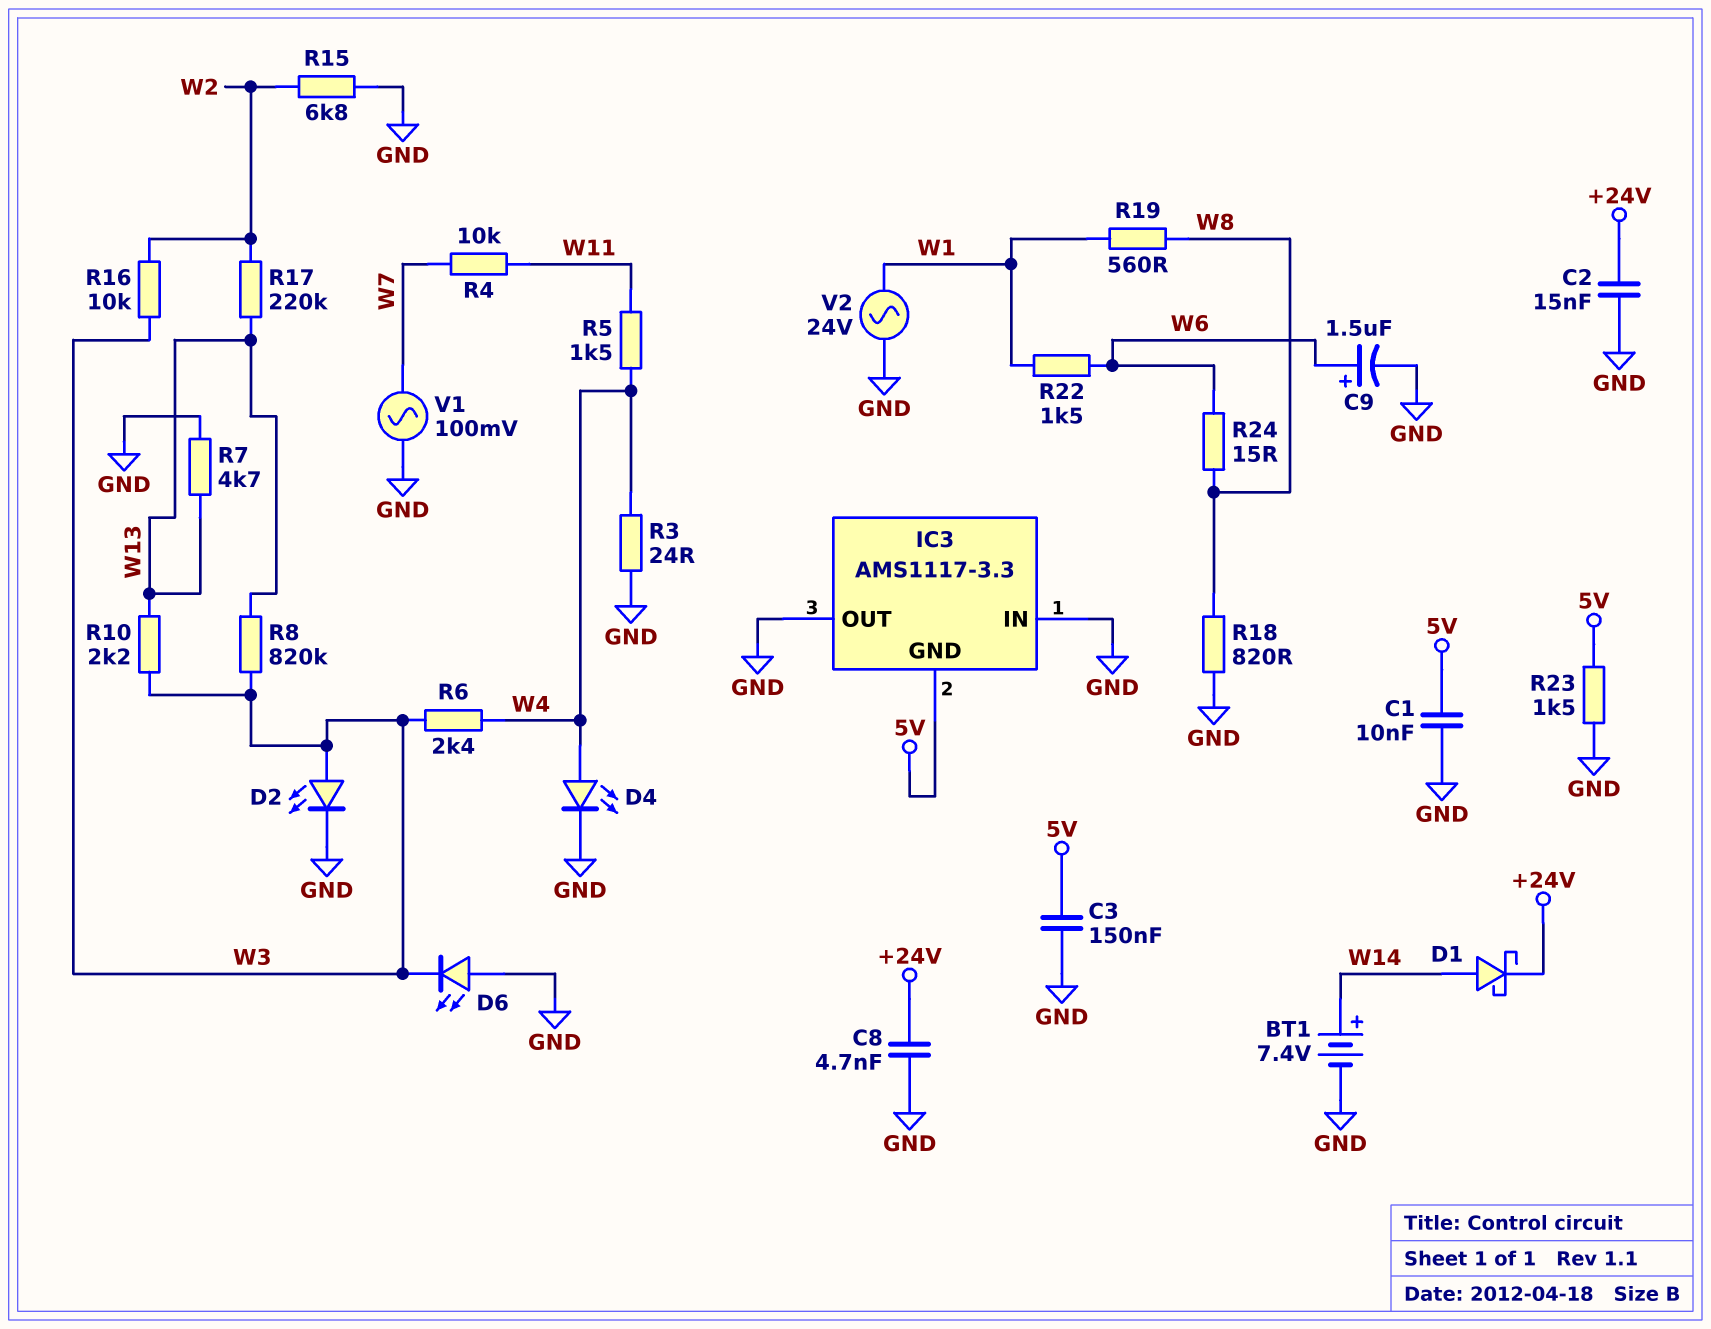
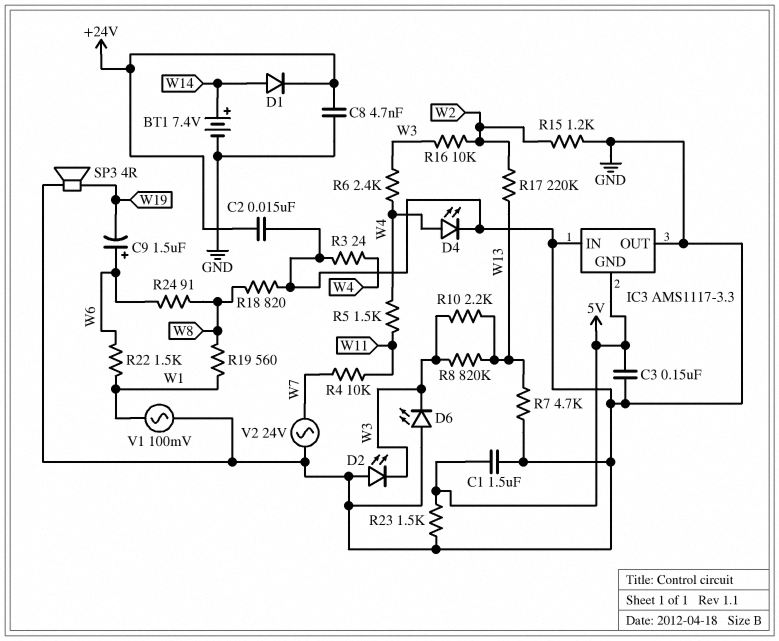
C1: 10nF (5V, GND) -> 1.5uF (5V, GND)
C9: 1.5uF (plus W6, minus GND) -> 1.5uF (plus W6, minus W19)
D1: schottky (A W14, K +24V) -> diode (A W14, K +24V)
D2: LED (A W3, K GND) -> LED (A GND, K W3)
R15: 6.8k (GND, W2) -> 1.2k (GND, W2)
R24: 15 (W6, W8) -> 91 (W6, W8)
SP3: none -> speaker 4R (GND, W19)
V1: AC 100mV (GND, W7) -> AC 100mV (GND, W1)
V2: AC 24V (GND, W1) -> AC 24V (GND, W7)

